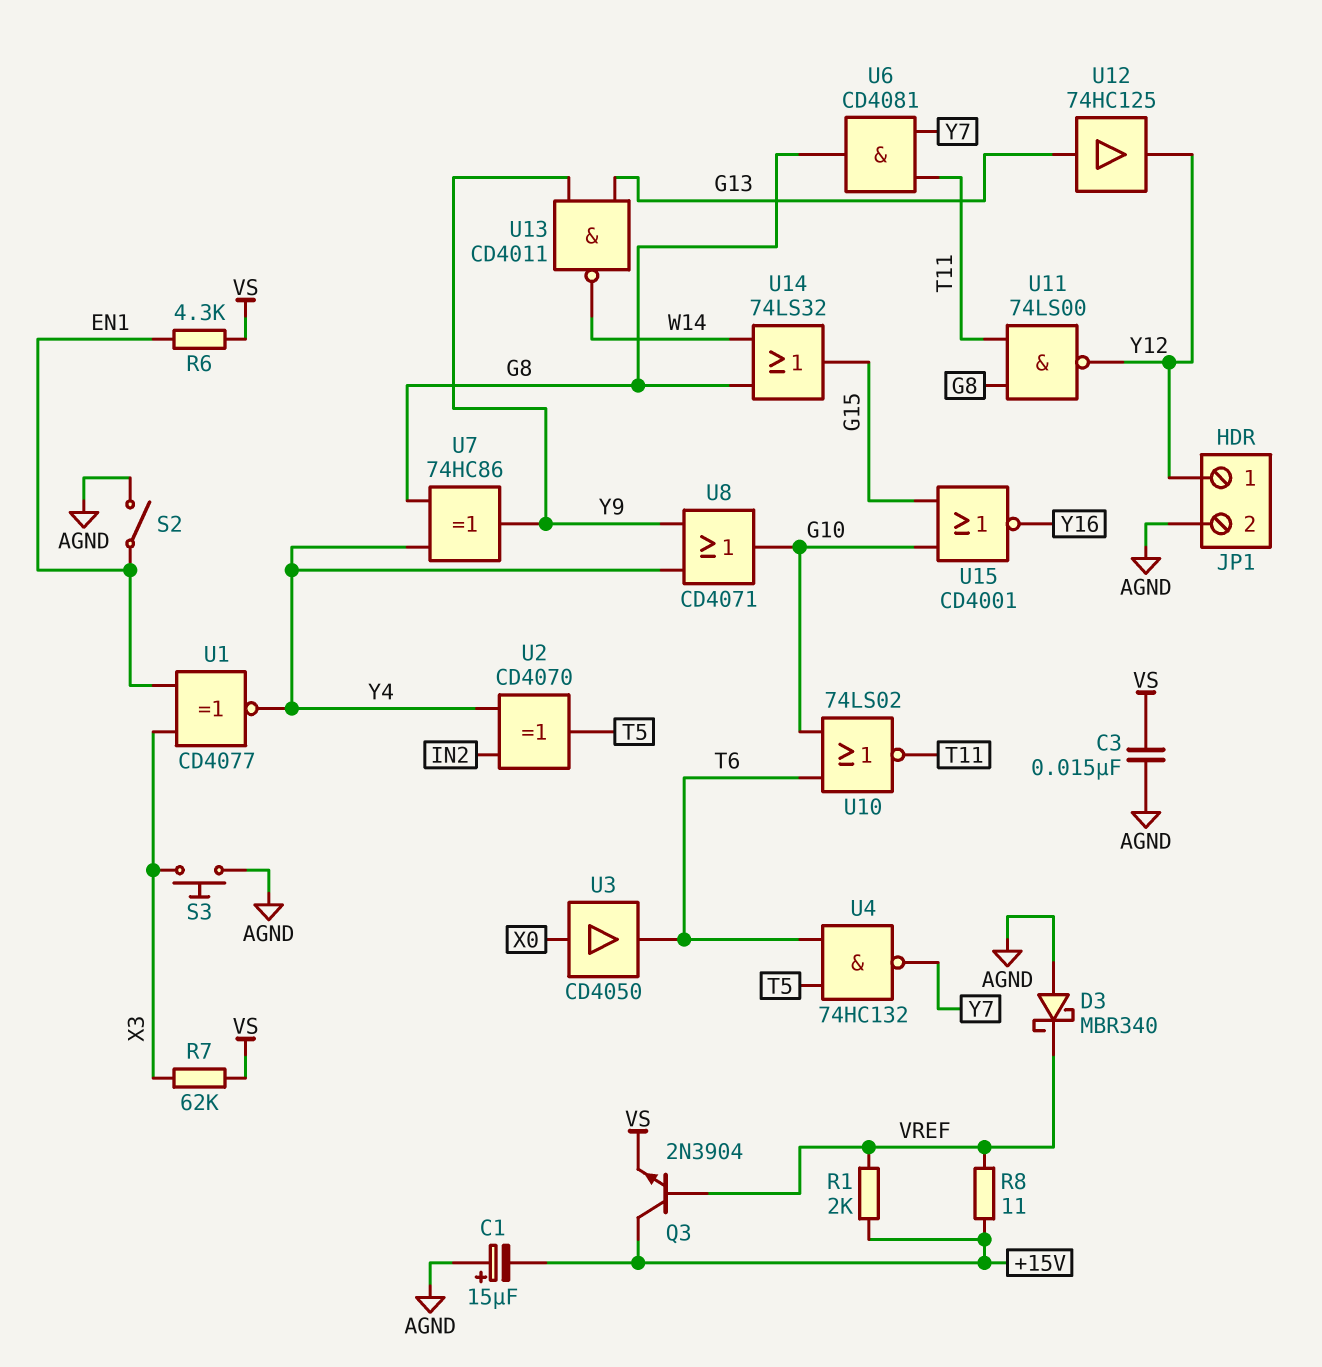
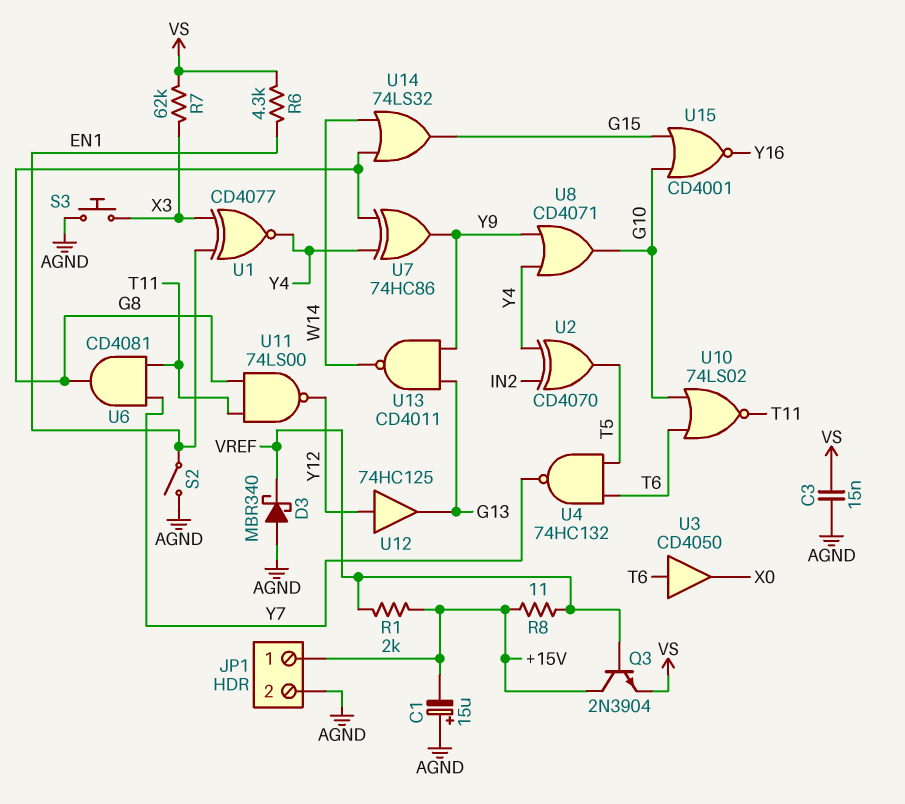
JP1 pin 1: Y12 -> +15V
U3: buffer CD4050 (in X0, out T6) -> buffer CD4050 (in T6, out X0)
U12: buffer 74HC125 (in G13, out Y12) -> buffer 74HC125 (in Y12, out G13)

